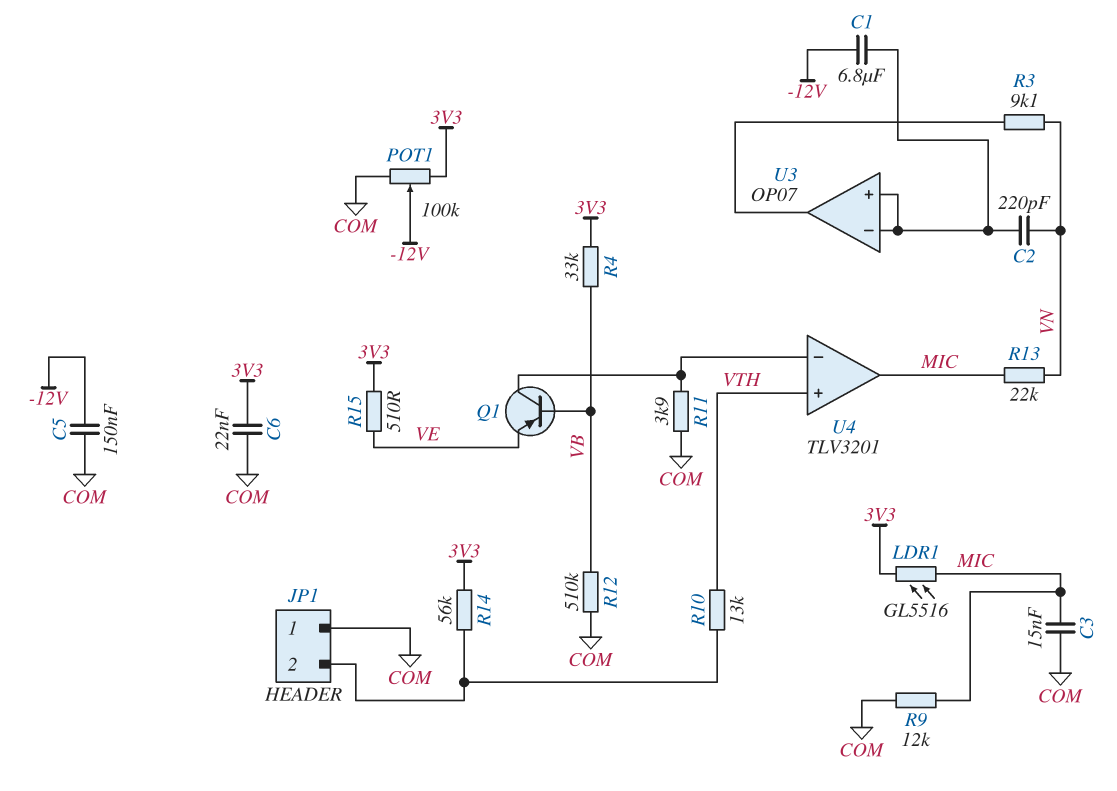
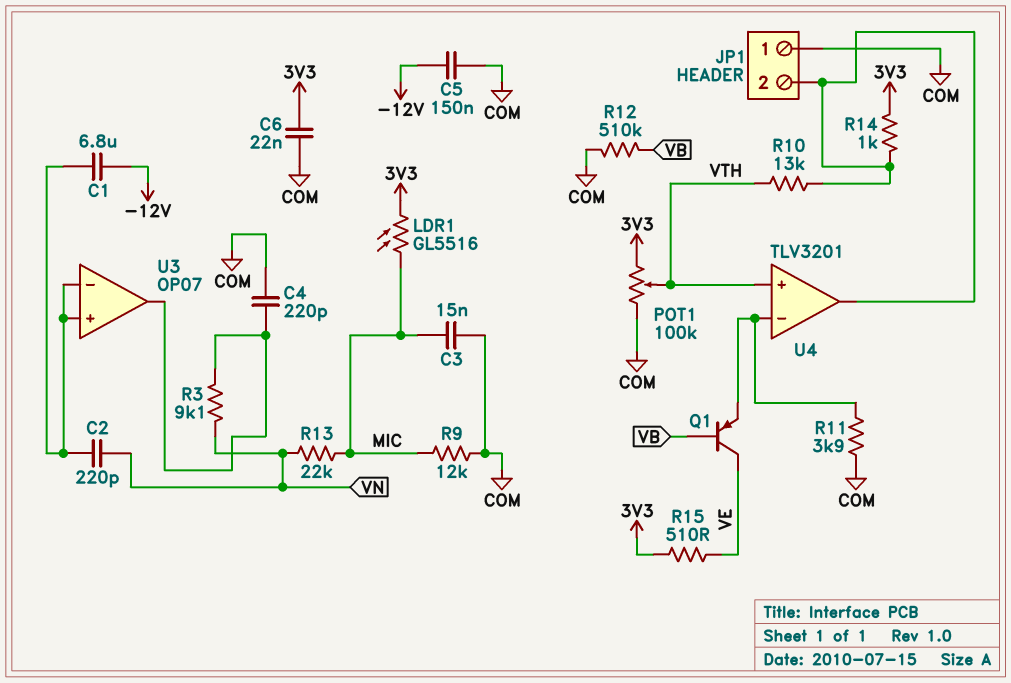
C4: none -> 220pF (COM, U3/out)
POT1: 100k (3V3, COM, wiper -12V) -> 100k (3V3, COM, wiper VTH)
Q1: PNP (B VB, C U4/in-, E VE) -> PNP (B VB, C VE, E U4/in-)
R4: 33k (3V3, VB) -> none
R14: 56k (3V3, JP1/2) -> 1k (3V3, JP1/2)
U4 pin out: MIC -> JP1/2

